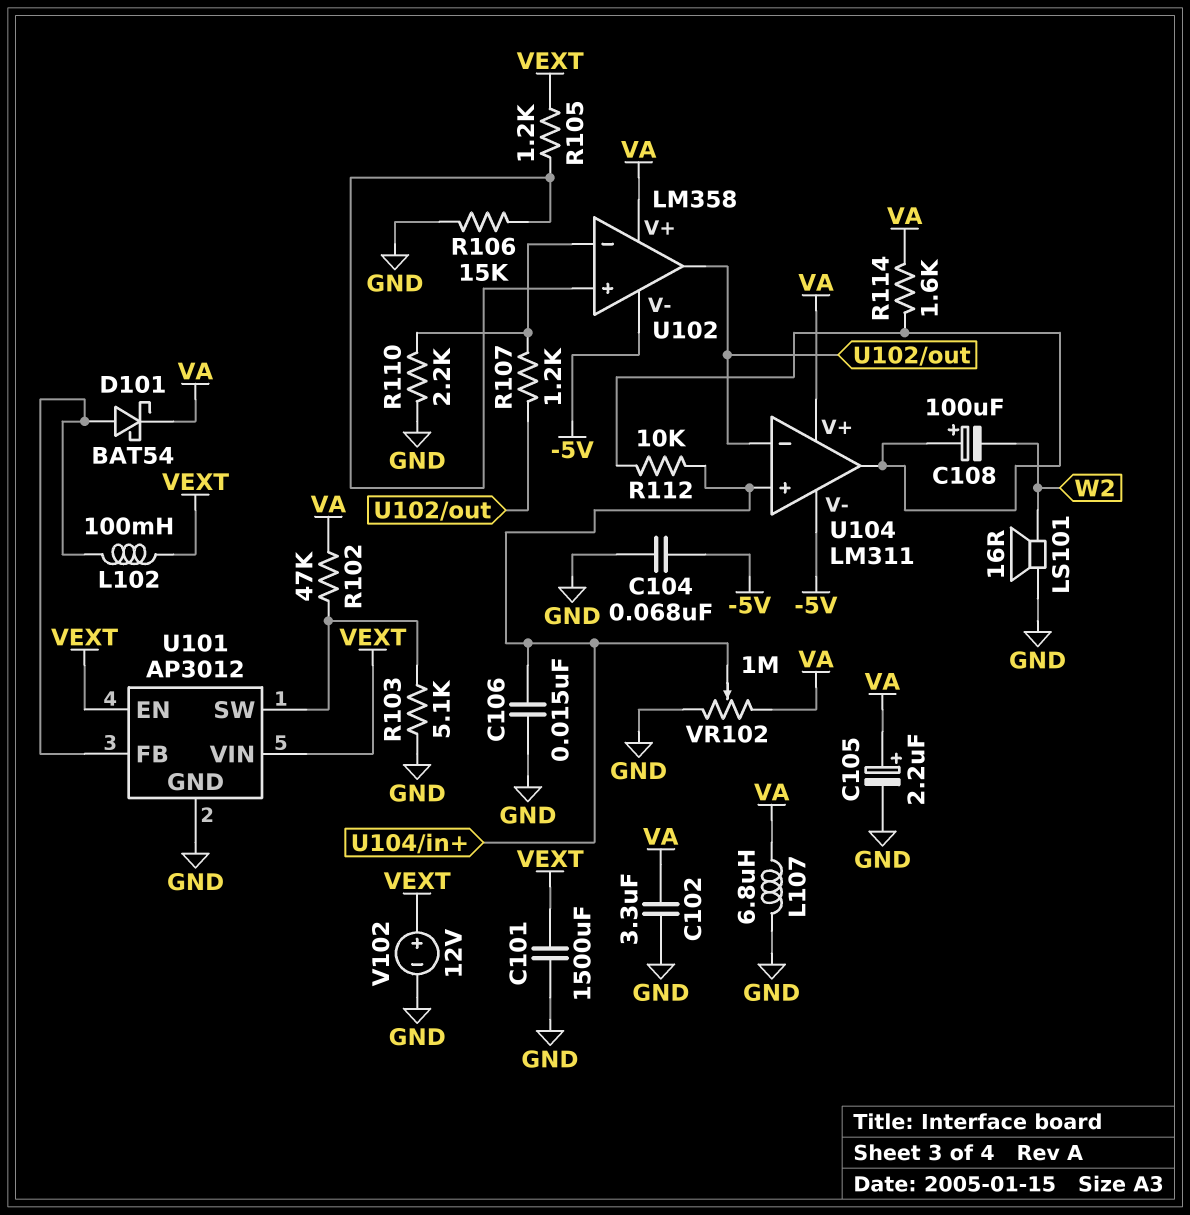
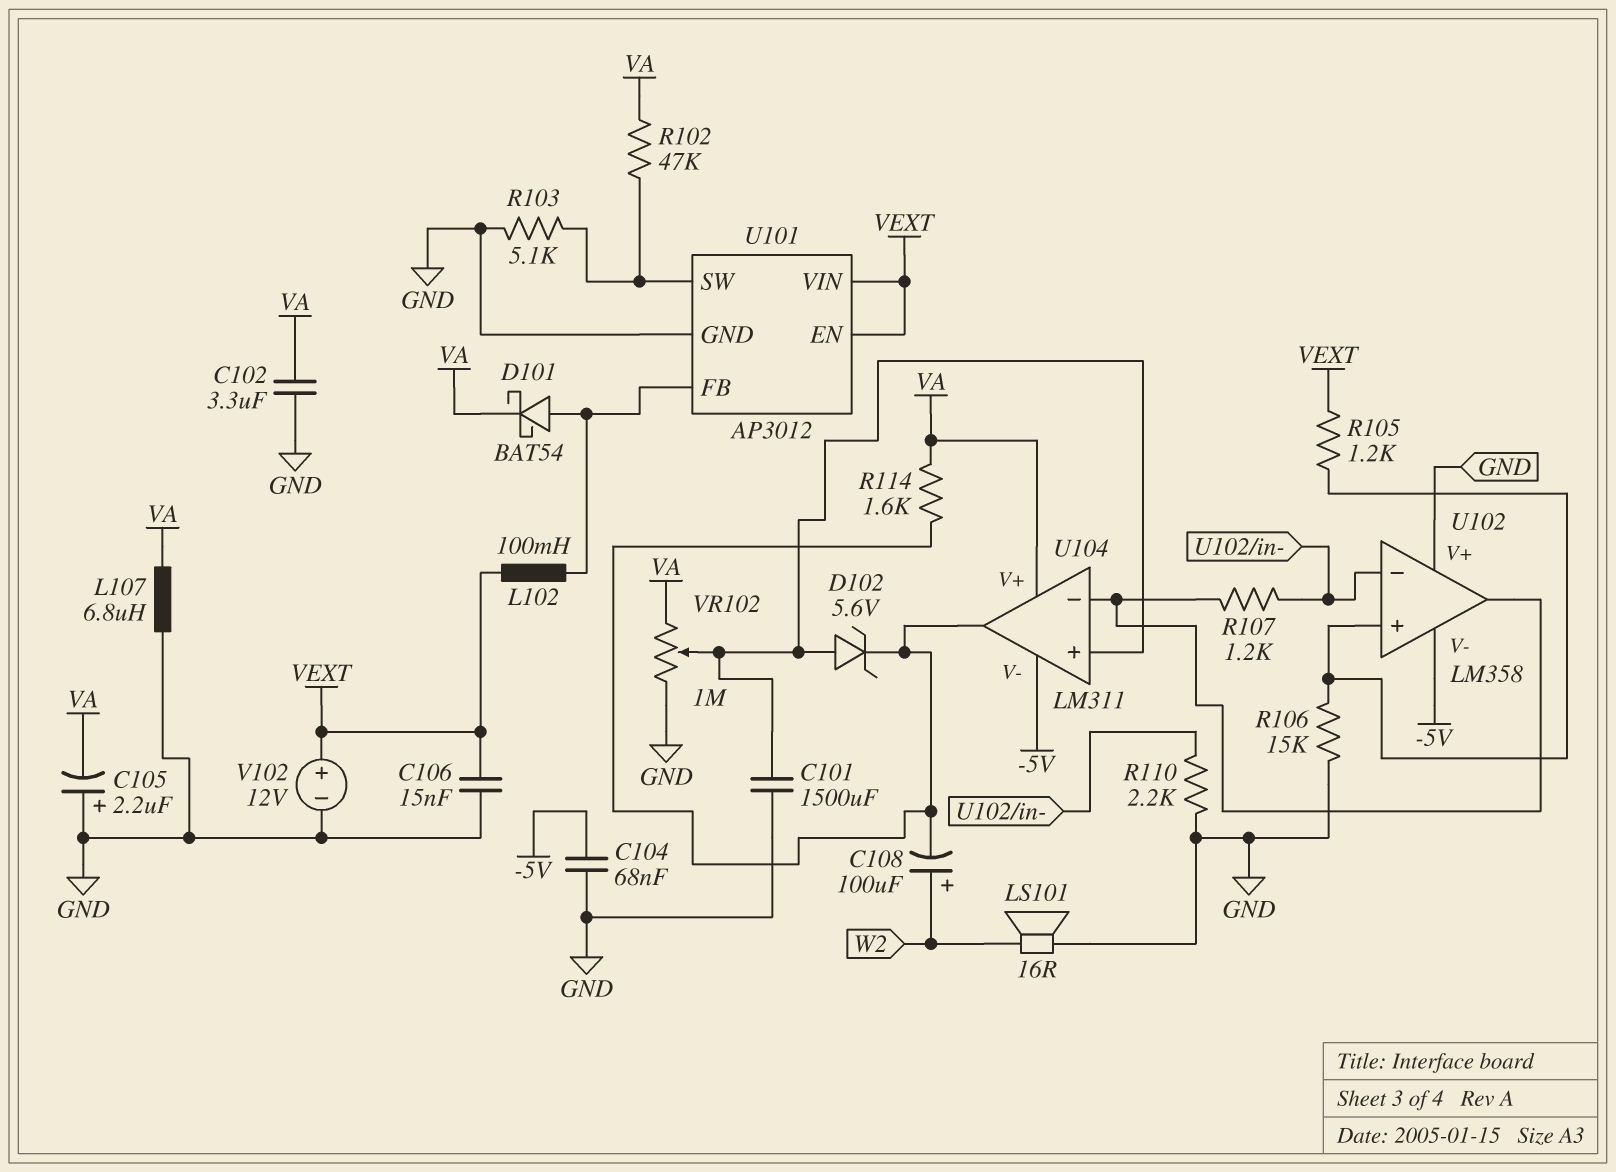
C101: 1500uF (GND, VEXT) -> 1500uF (GND, U104/in+)
C105: 2.2uF (plus VA, minus GND) -> 2.2uF (plus GND, minus VA)
C106: 15nF (GND, U104/in+) -> 15nF (GND, VEXT)
C108: 100uF (plus U104/out, minus W2) -> 100uF (plus W2, minus U104/out)
D102: none -> zener 5.6V (A U104/in+, K U104/out)
R112: 10k (U104/in+, U104/out) -> none
U102 pin V+: VA -> GND

